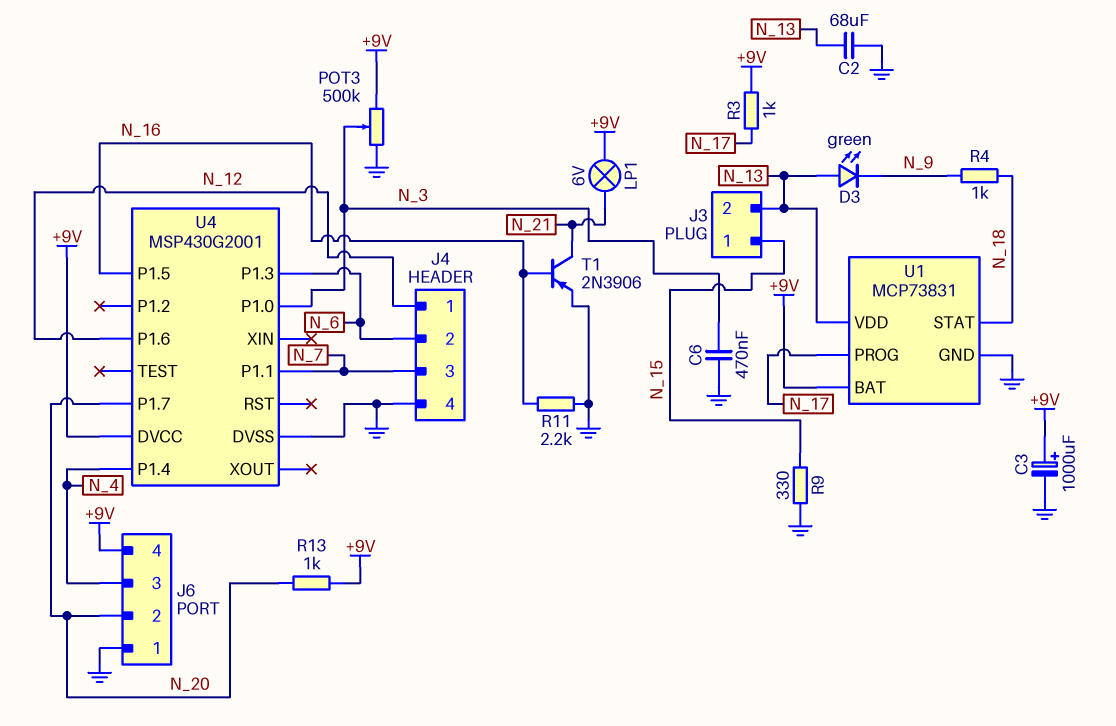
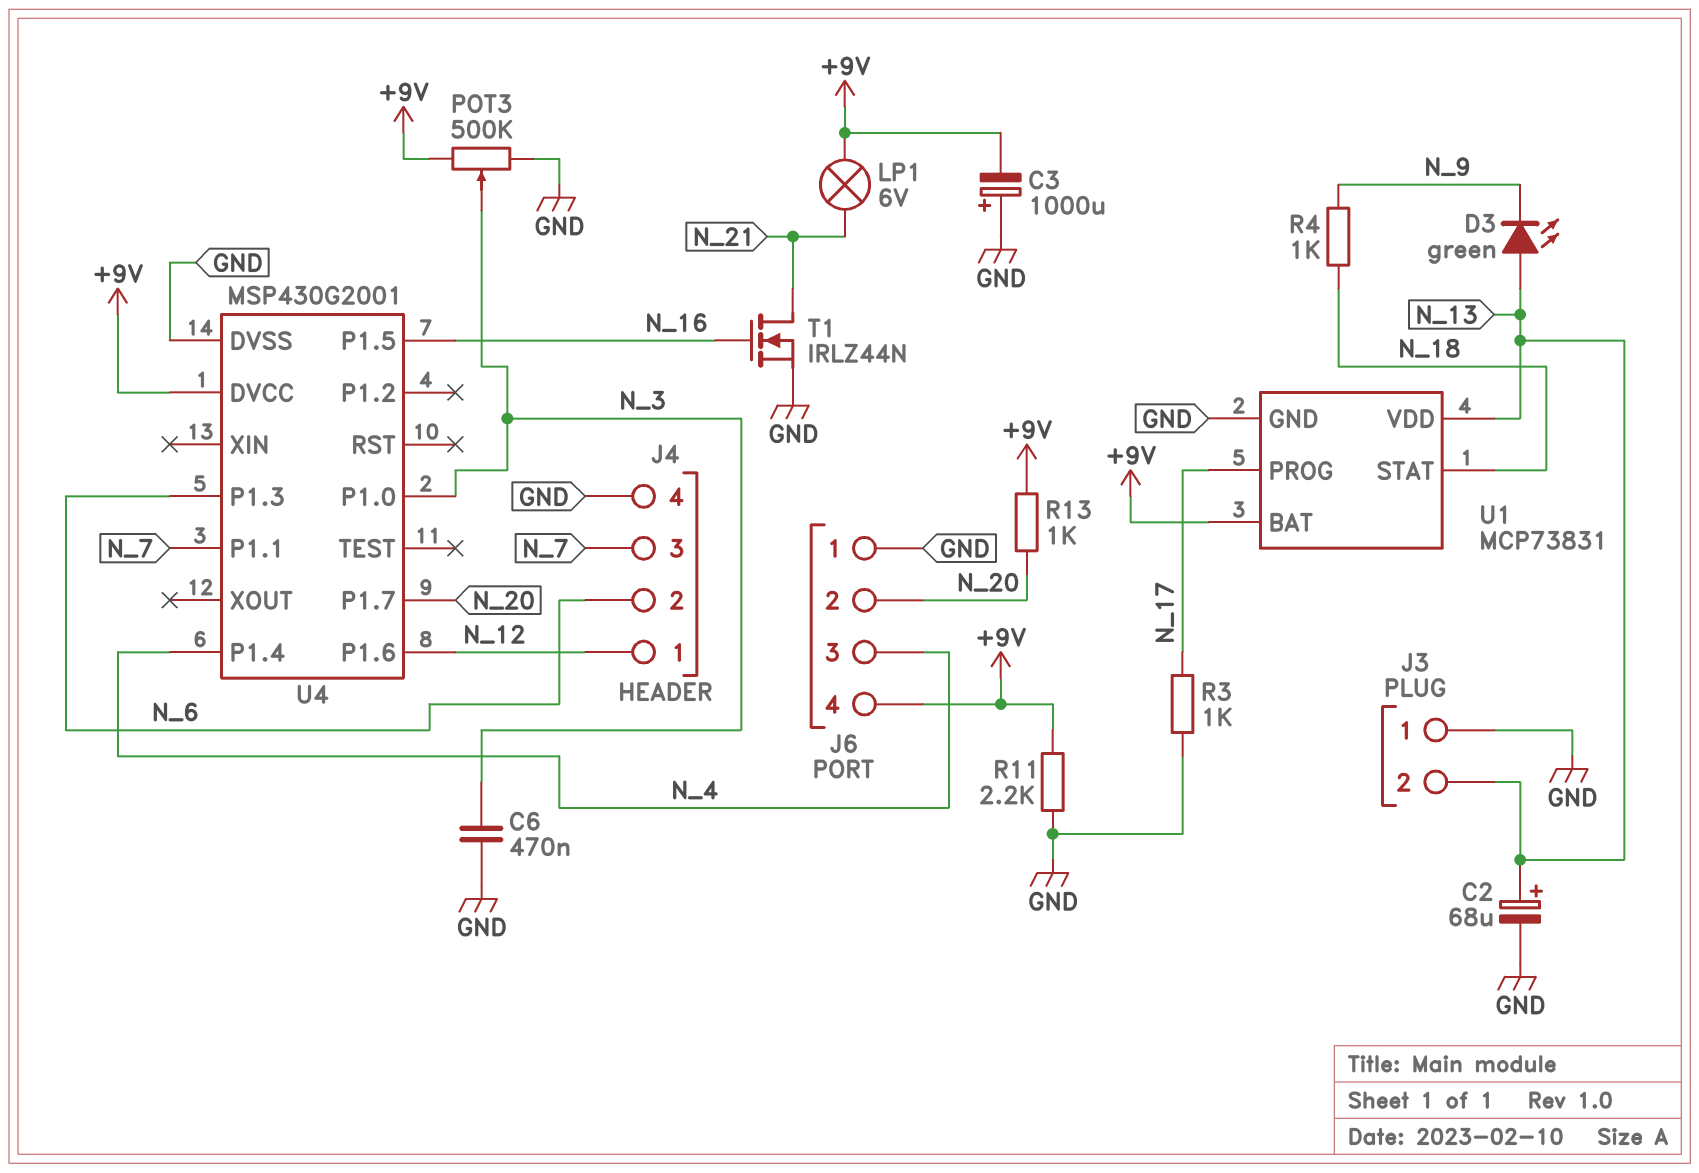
C2: 68uF (GND, N_13) -> 68uF (plus N_13, minus GND)
C3: 1000uF (plus +9V, minus GND) -> 1000uF (plus GND, minus +9V)
J3 pin 1: N_15 -> GND
R3: 1k (+9V, N_17) -> 1k (GND, N_17)
R9: 330 (GND, N_15) -> none
R11: 2.2k (GND, N_16) -> 2.2k (+9V, GND)
T1: PNP 2N3906 (B N_16, C N_21, E GND) -> NMOS IRLZ44N (G N_16, D N_21, S GND)

